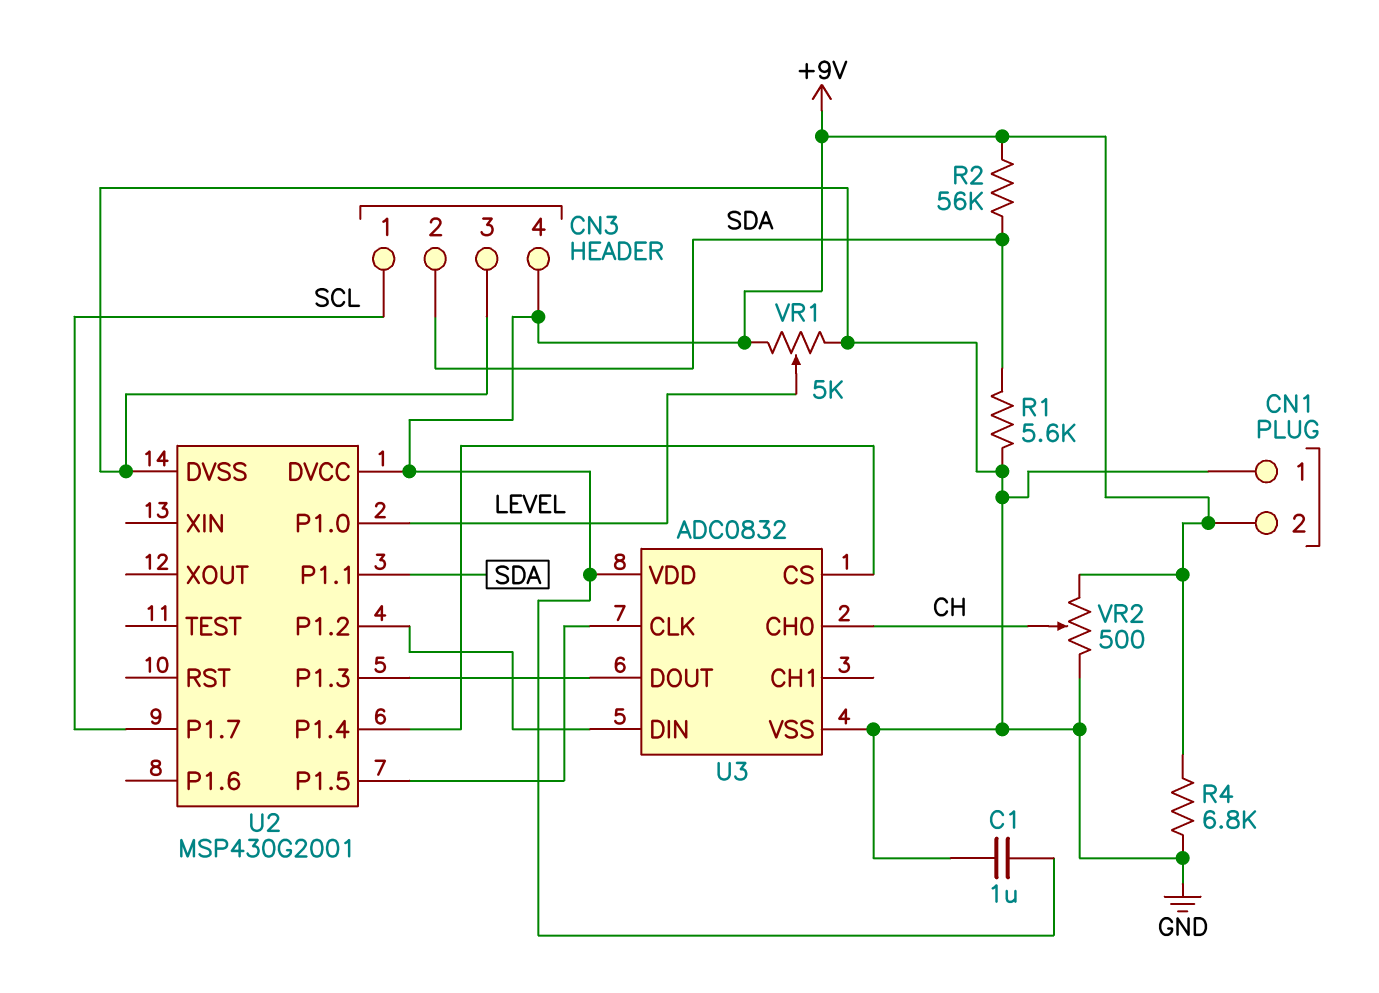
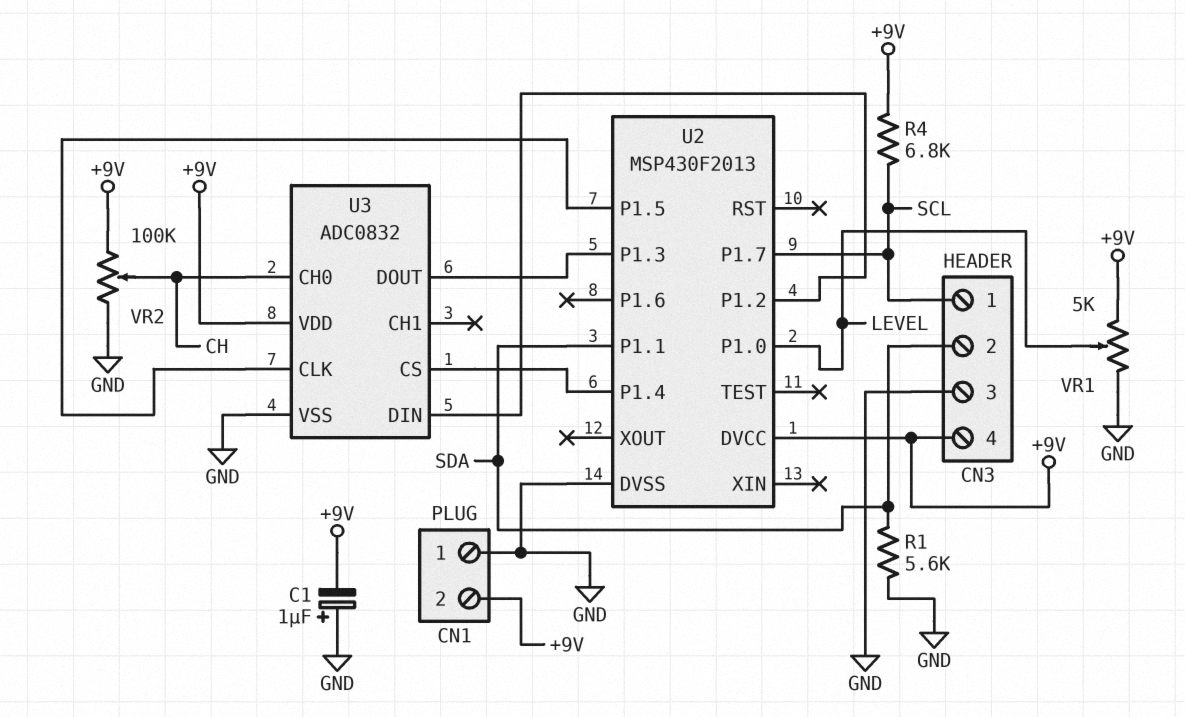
C1: 1uF (+9V, GND) -> 1uF (plus GND, minus +9V)
R2: 56k (+9V, SDA) -> none
R4: 6.8k (+9V, GND) -> 6.8k (+9V, SCL)
U2: MSP430G2001 -> MSP430F2013
VR2: 500 (+9V, GND, wiper CH) -> 100k (+9V, GND, wiper CH)

